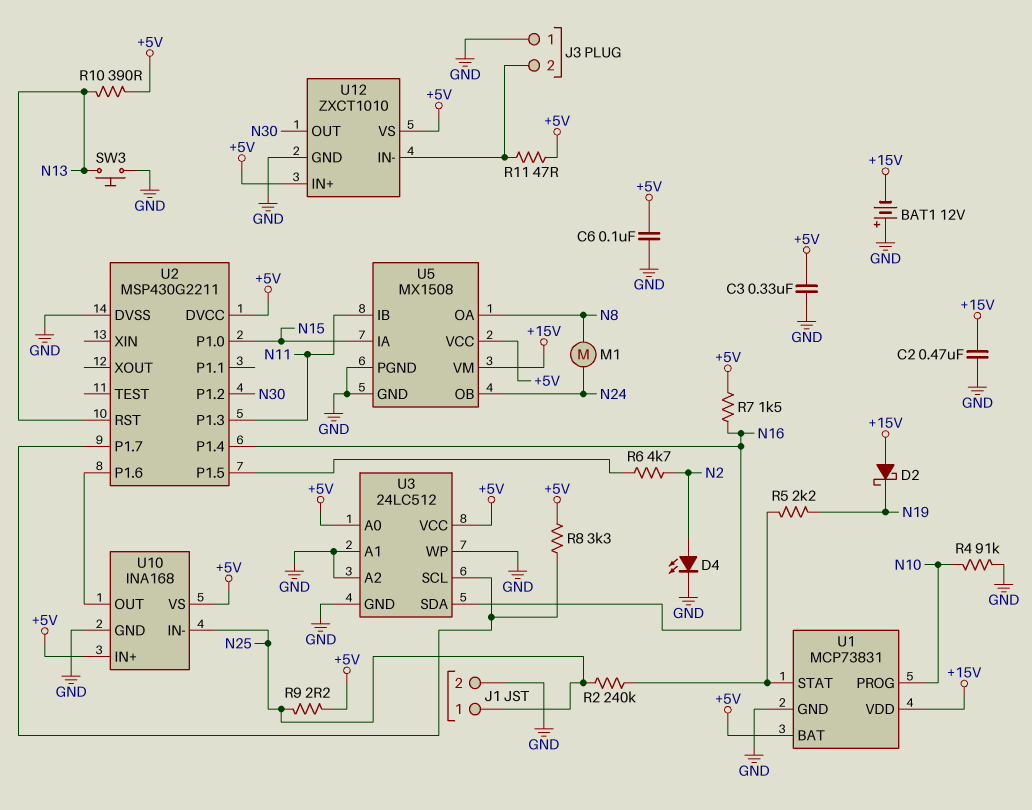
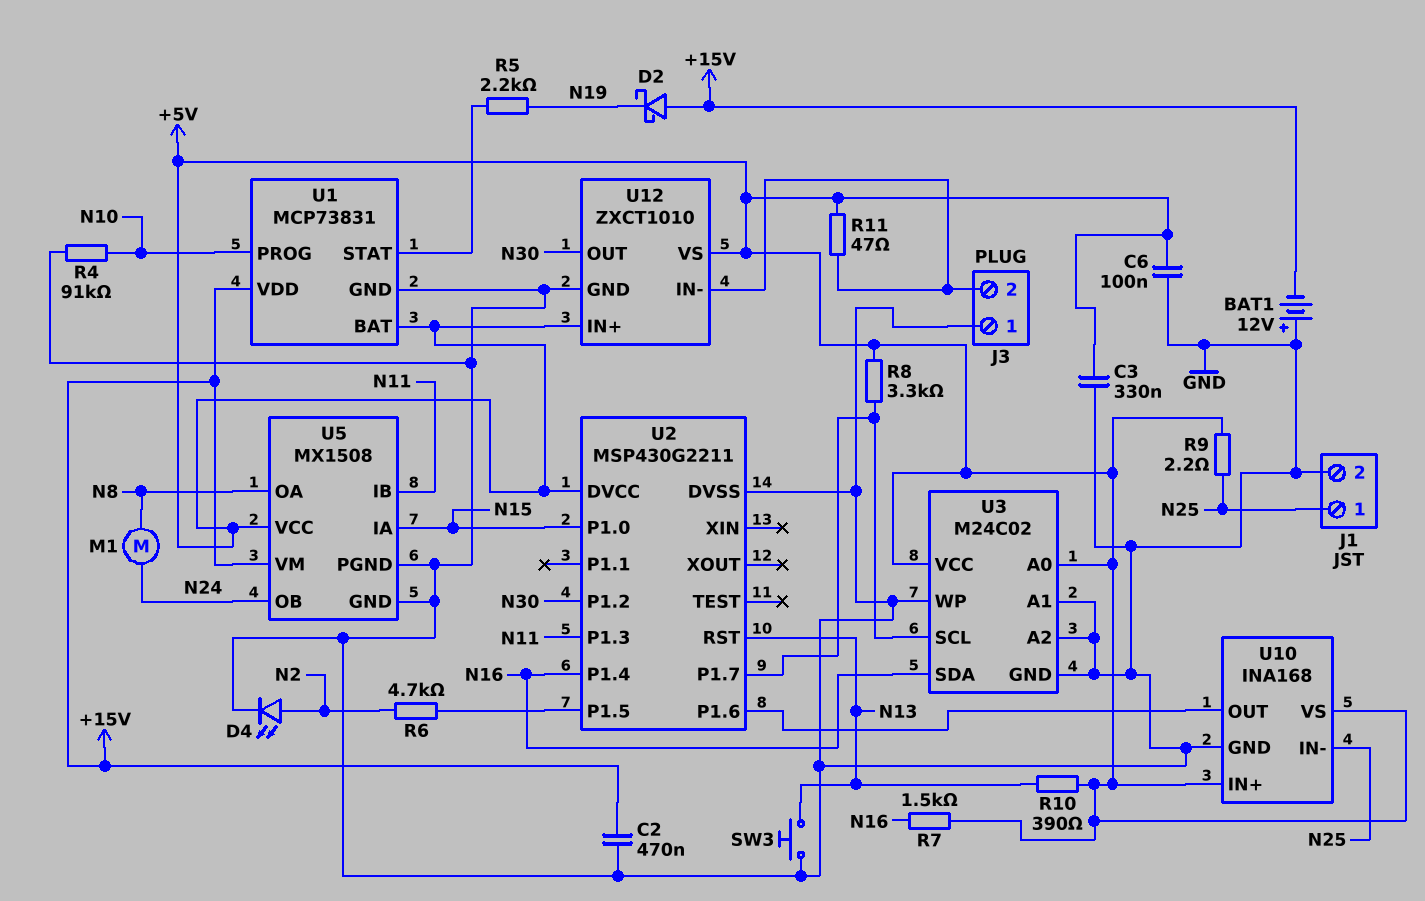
R2: 240k (N25, U1/STAT) -> none
U3: 24LC512 -> M24C02

